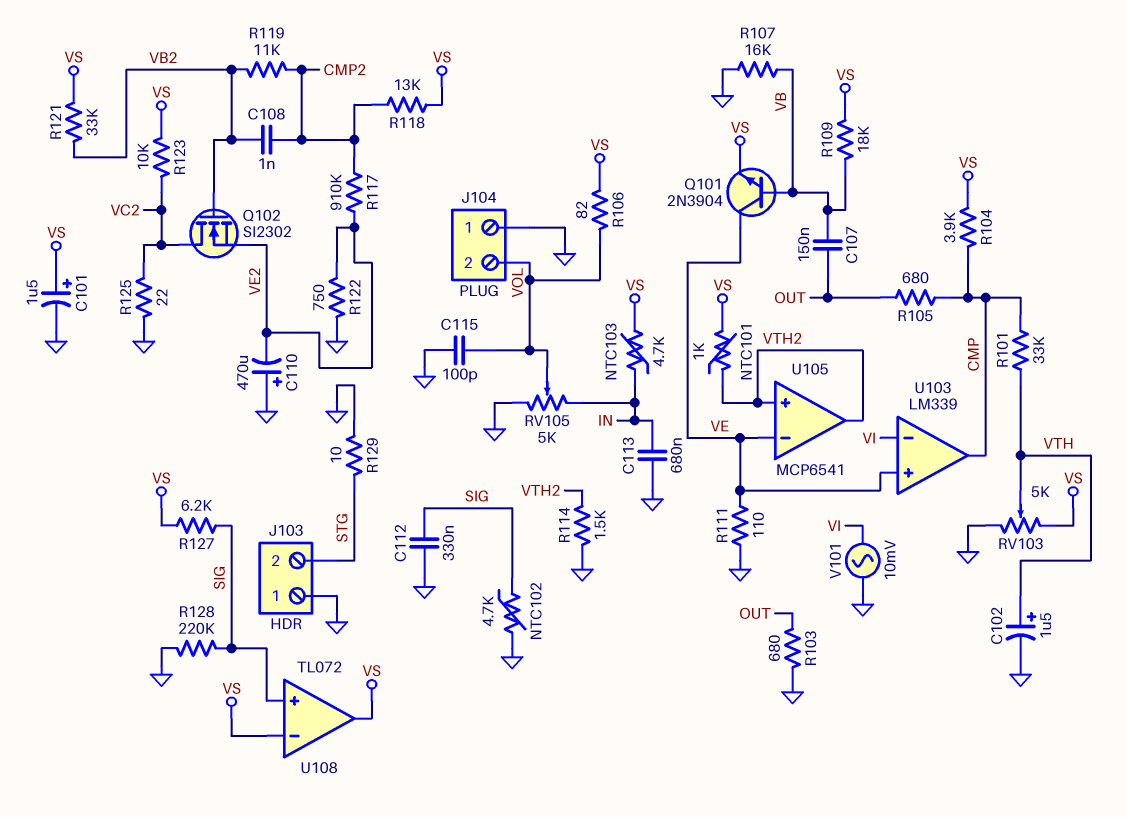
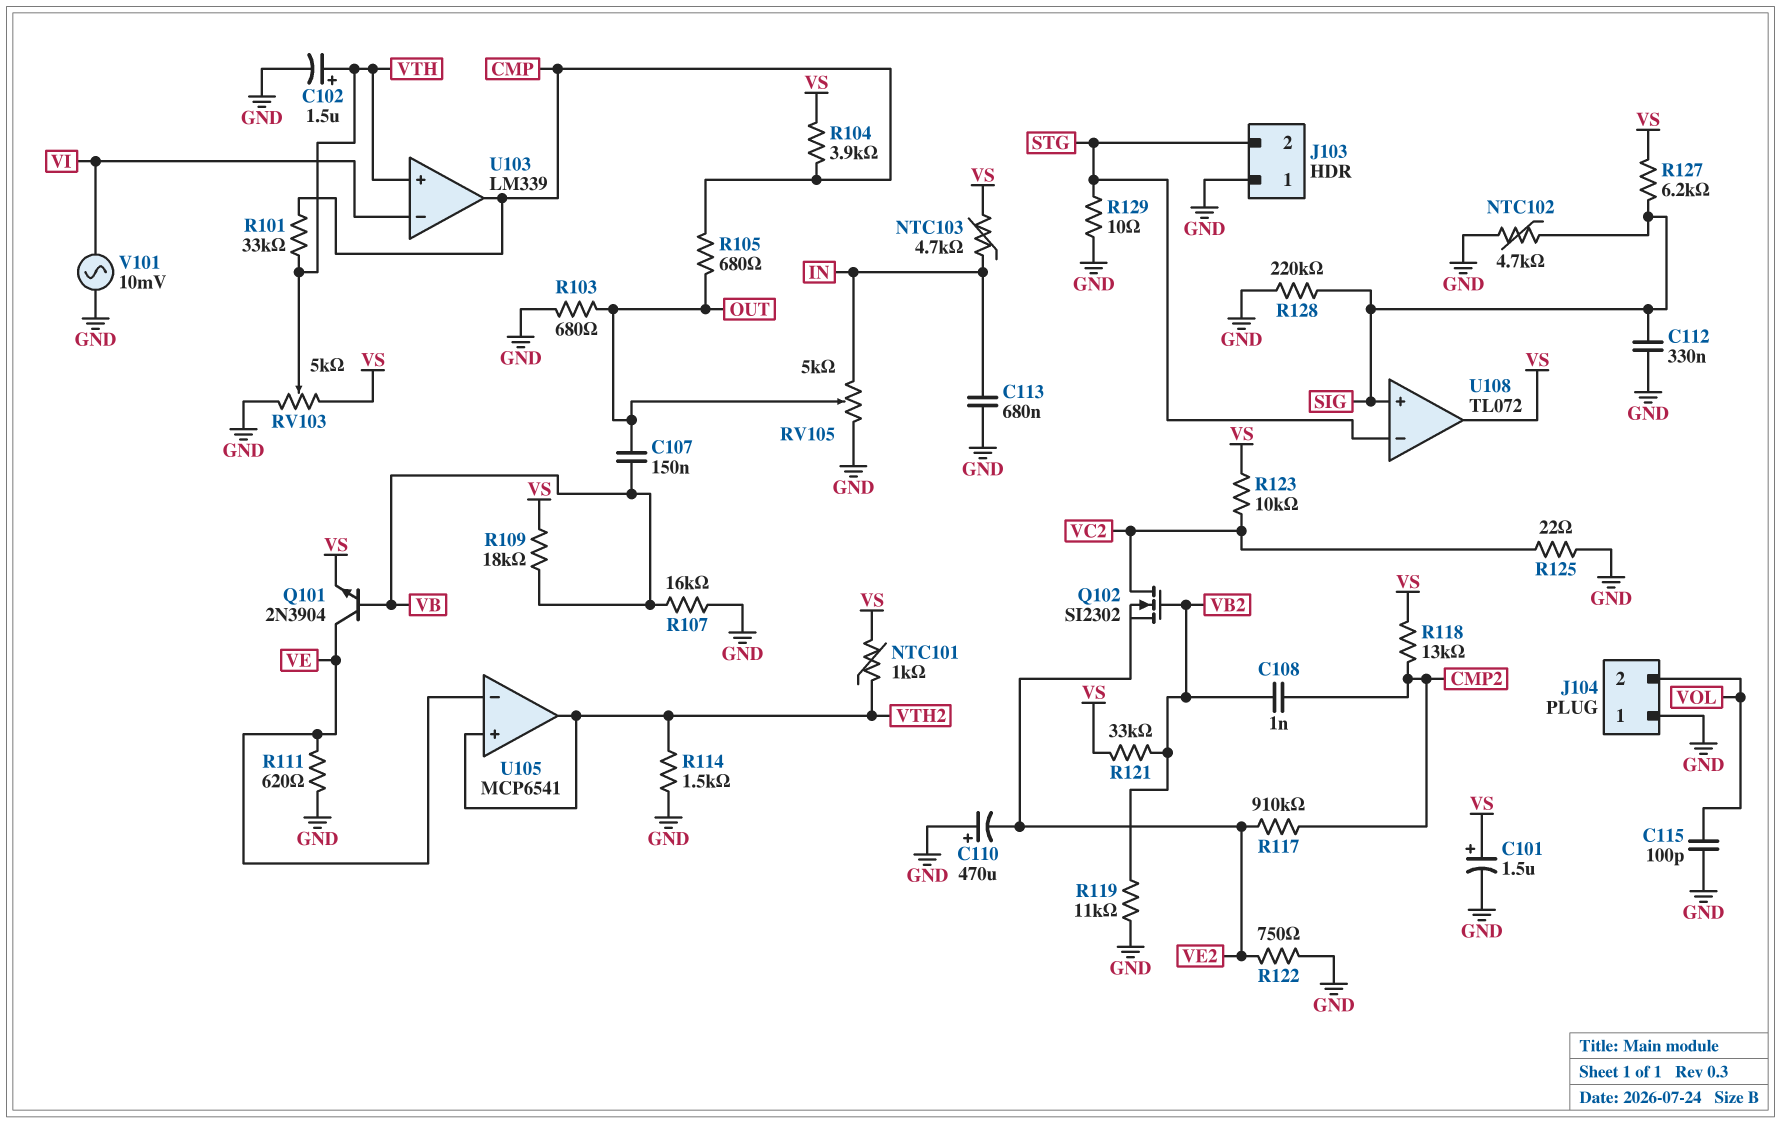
R106: 82 (VOL, VS) -> none
R111: 110 (GND, VE) -> 620 (GND, VE)
R119: 11k (CMP2, VB2) -> 11k (GND, VB2)
RV105: 5k (GND, IN, wiper VOL) -> 5k (GND, IN, wiper OUT)
U103 pin in+: VE -> VTH
U108 pin in-: VS -> STG

